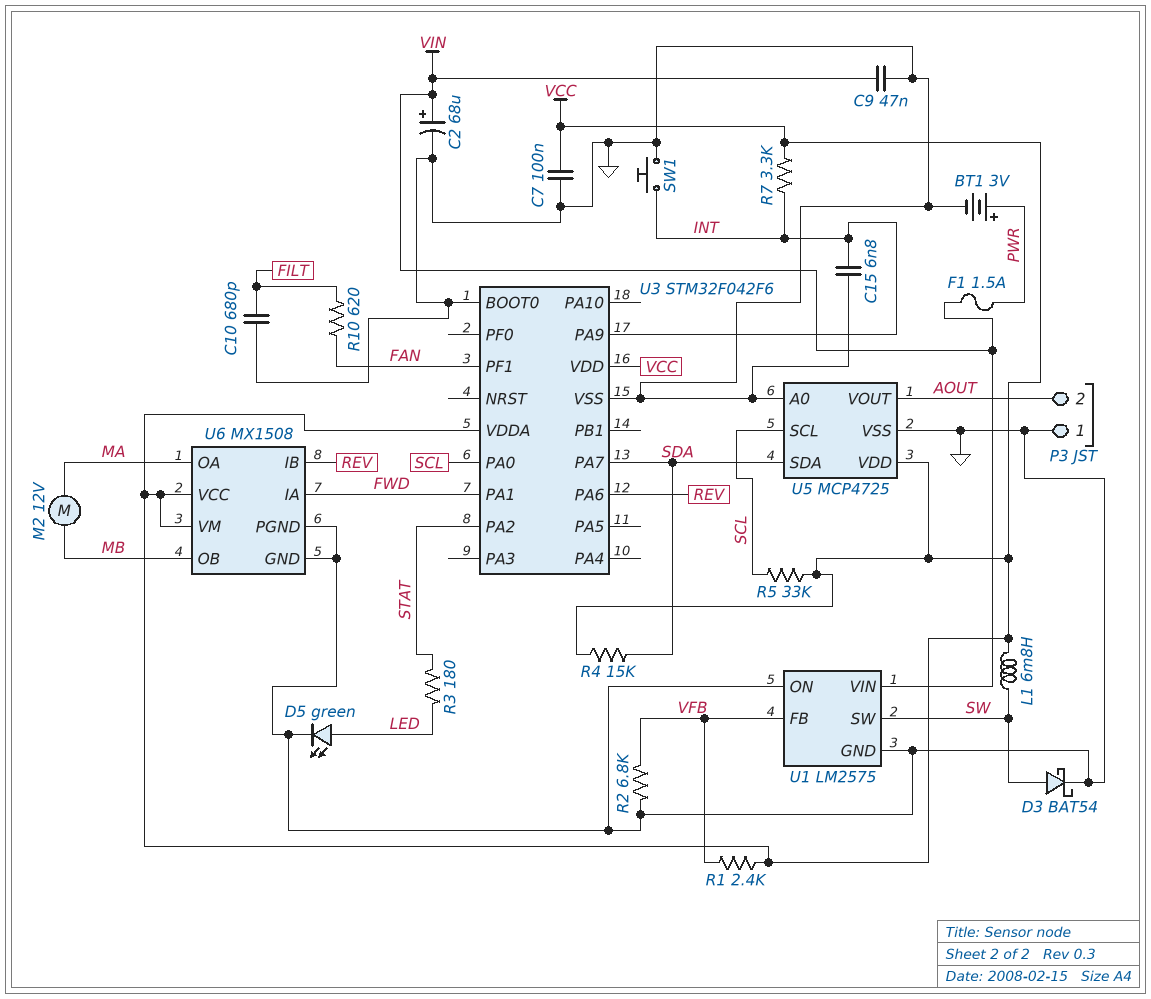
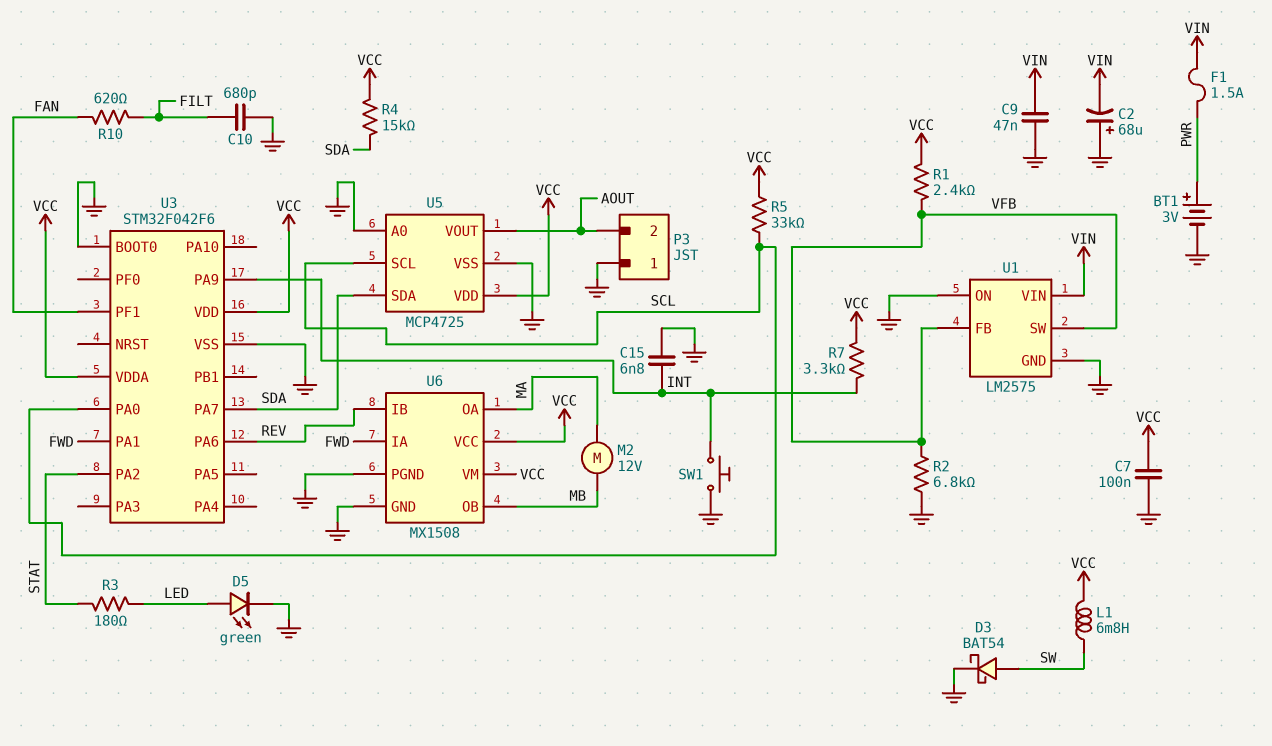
C2: 68uF (plus VIN, minus GND) -> 68uF (plus GND, minus VIN)
U1 pin SW: SW -> VFB

